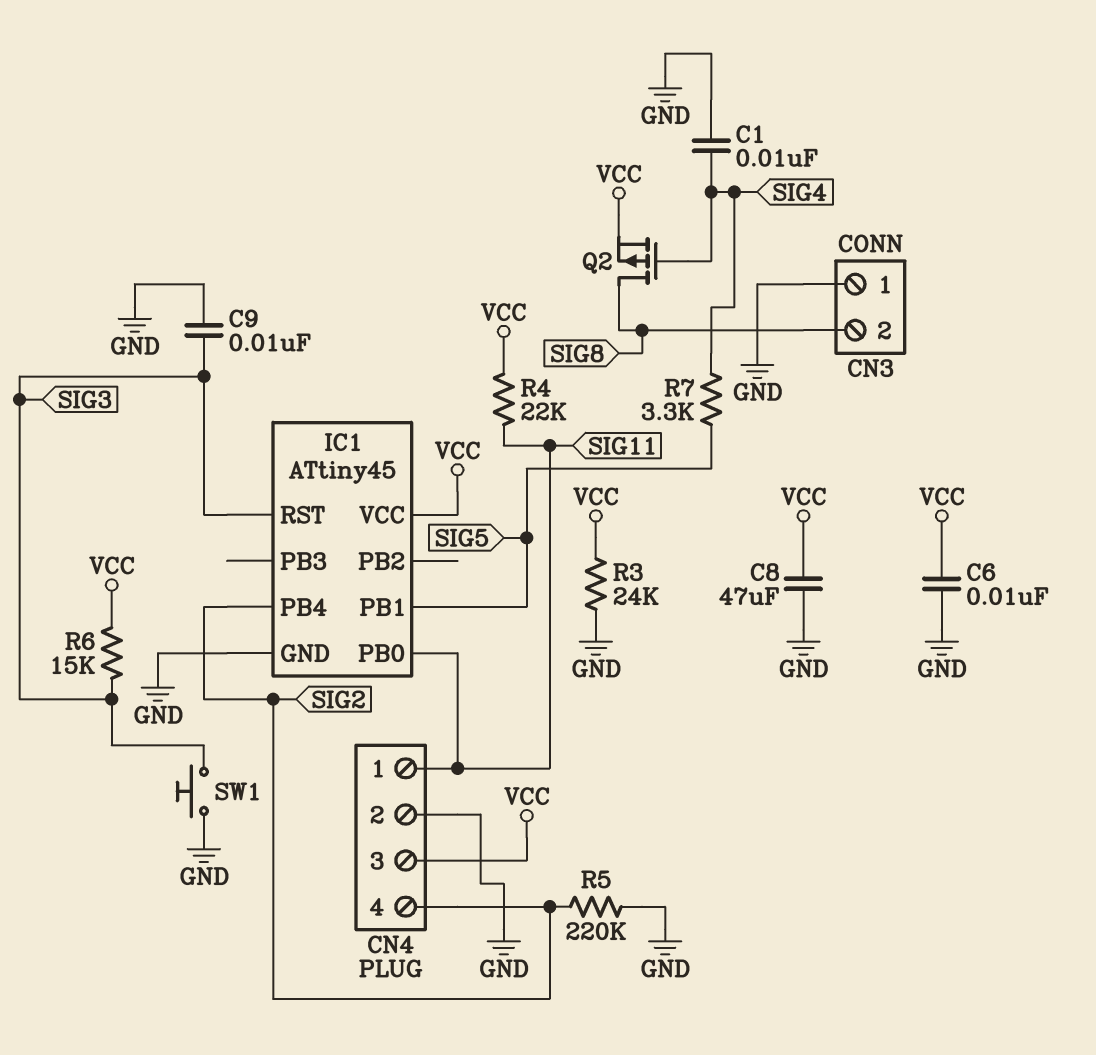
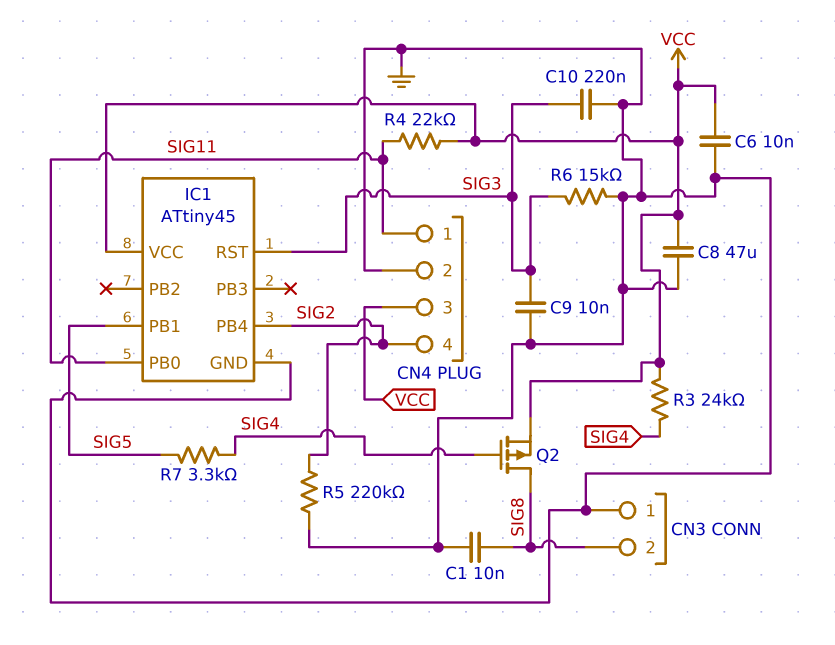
C1: 10nF (GND, SIG4) -> 10nF (GND, SIG8)
C10: none -> 220nF (GND, SIG3)
R3: 24k (GND, VCC) -> 24k (SIG4, VCC)
R6: 15k (SIG3, VCC) -> 15k (GND, SIG3)
SW1: button (GND, SIG3) -> none

